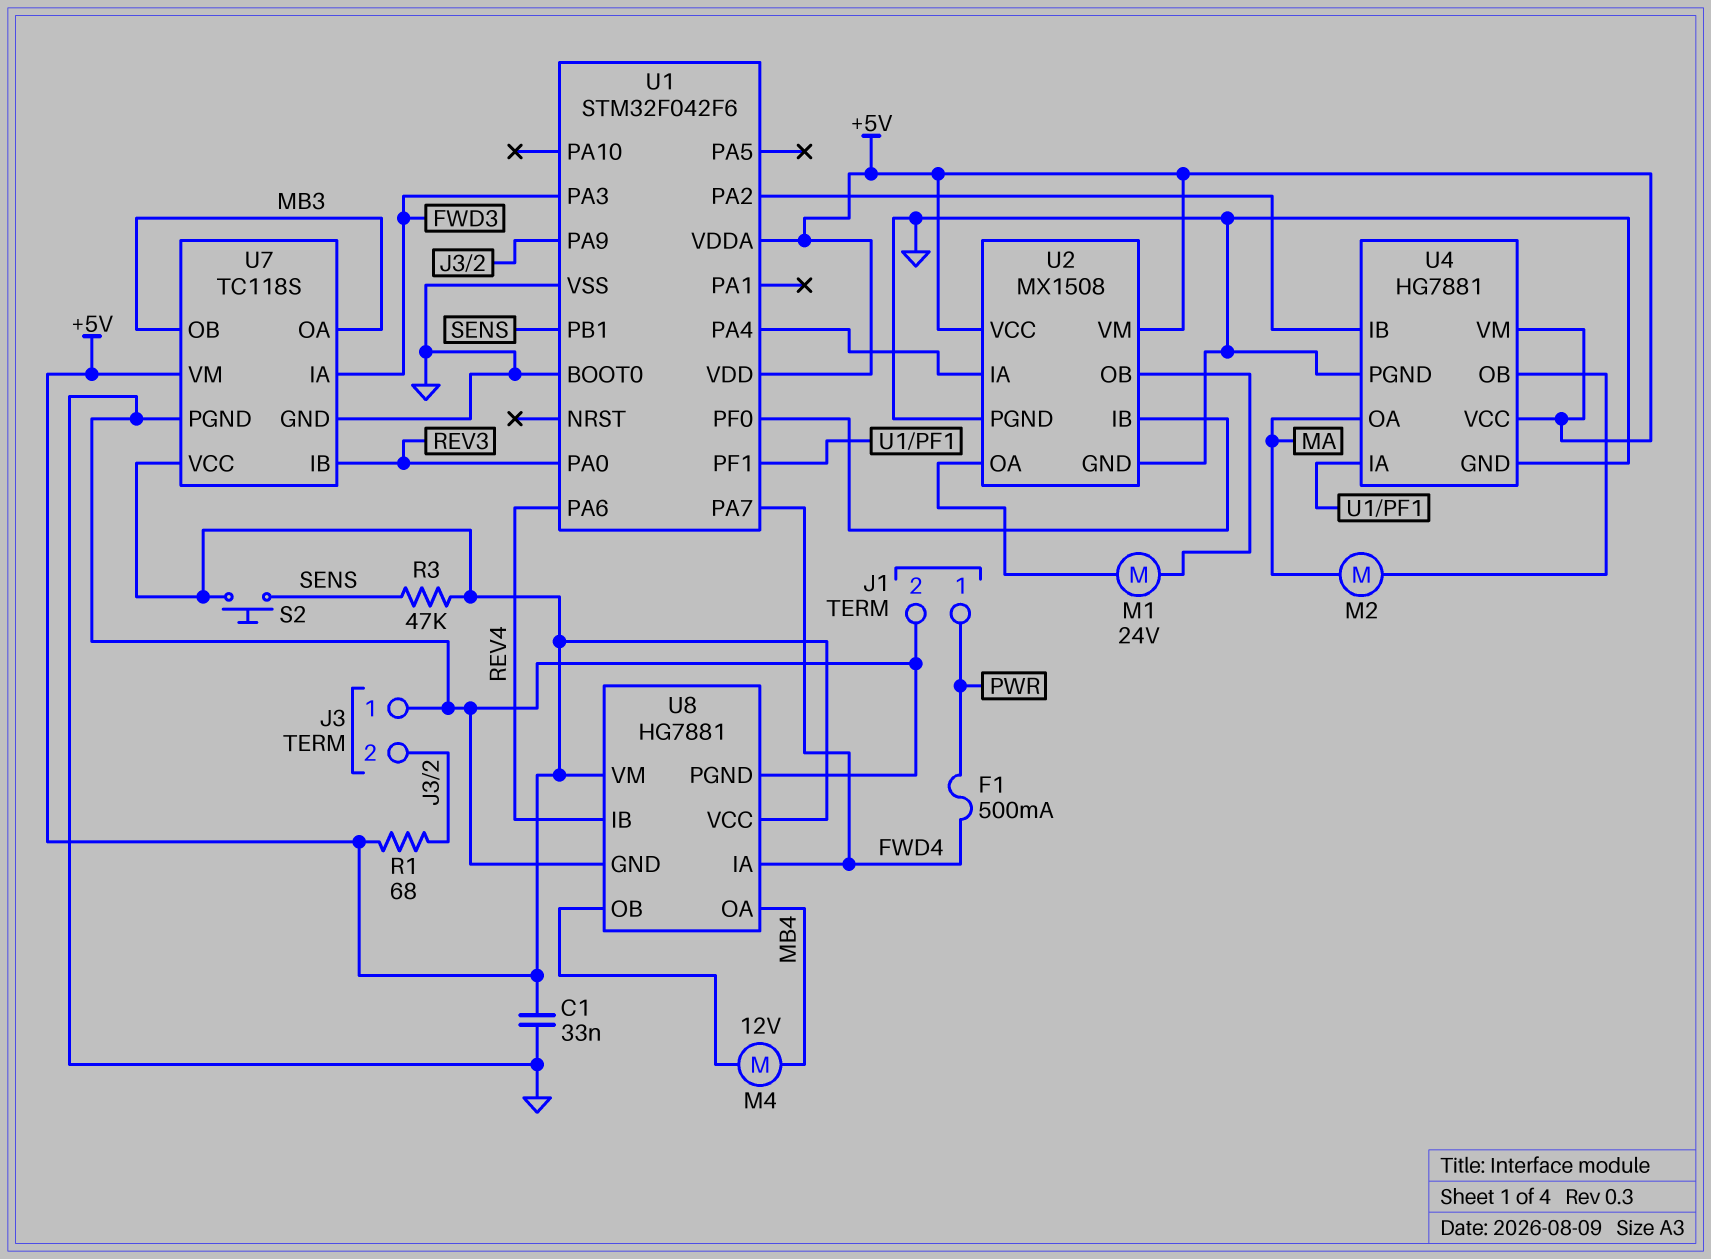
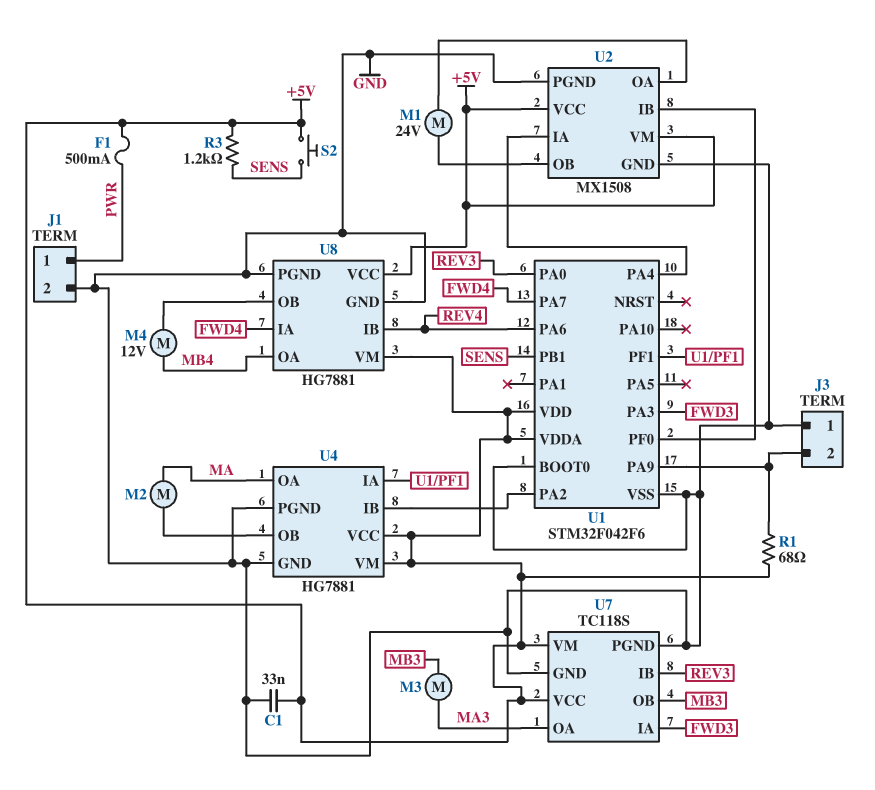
F1: 500mA (FWD4, PWR) -> 500mA (+5V, PWR)
M3: none -> motor (MA3, MB3)
R3: 47k (+5V, SENS) -> 1.2k (+5V, SENS)
U7 pin OA: MB3 -> MA3

